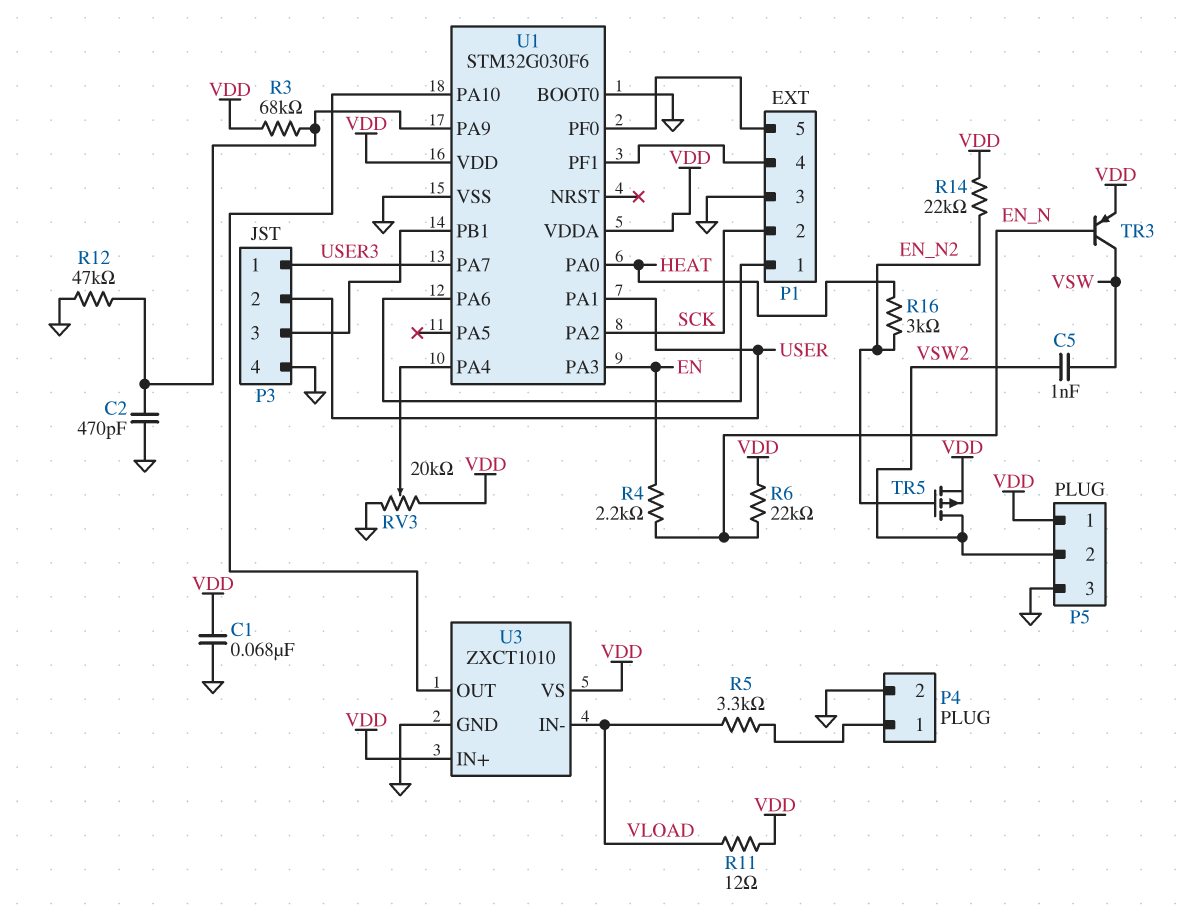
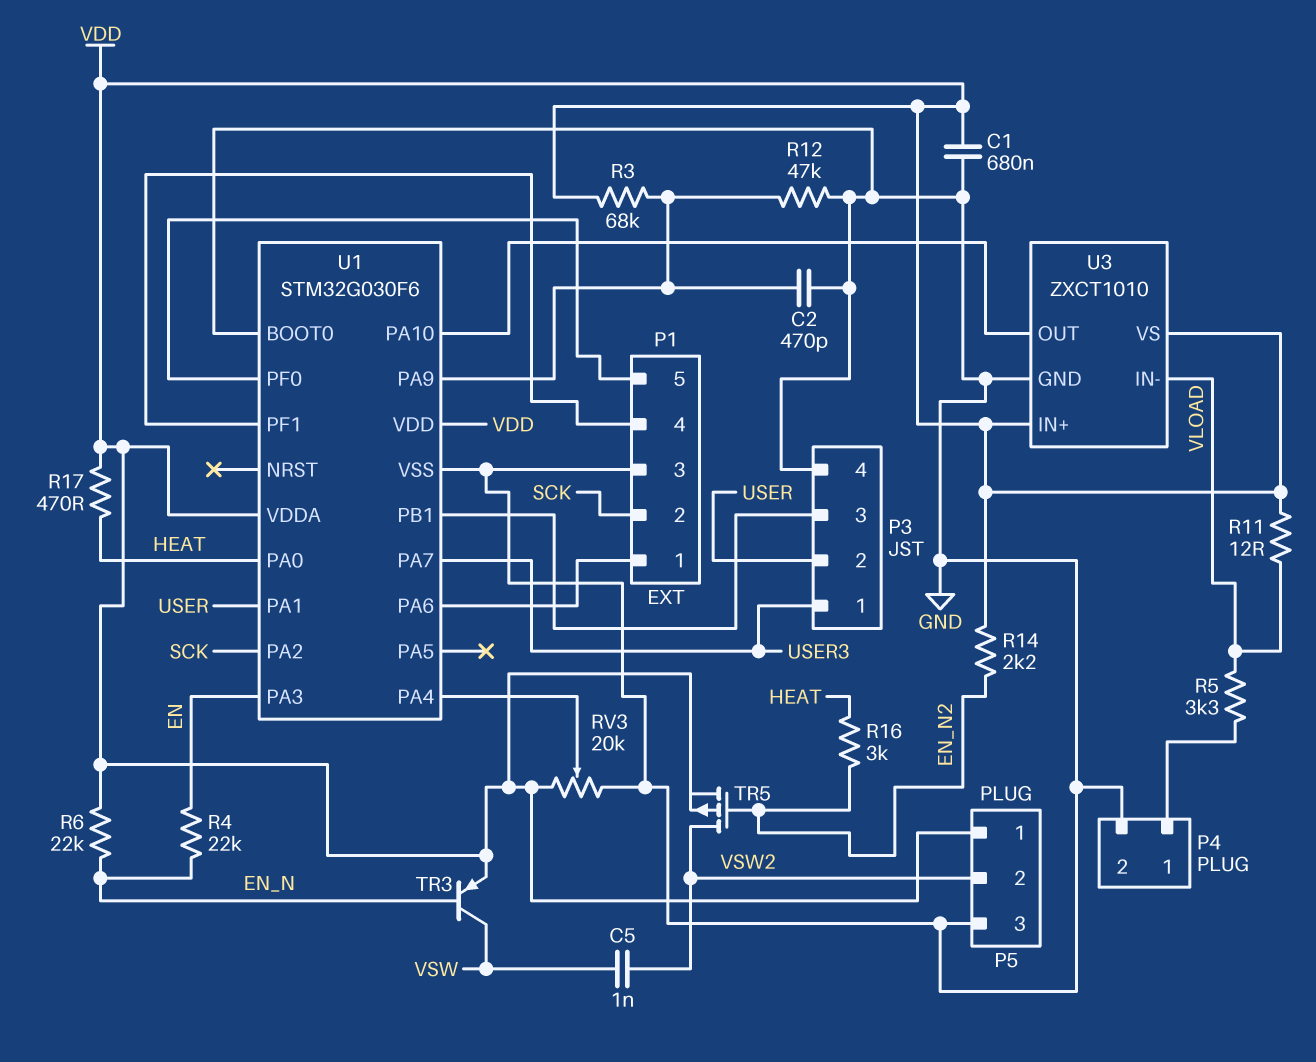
C1: 68nF (GND, VDD) -> 680nF (GND, VDD)
R4: 2.2k (EN, EN_N) -> 22k (EN, EN_N)
R14: 22k (EN_N2, VDD) -> 2.2k (EN_N2, VDD)
R17: none -> 470 (HEAT, VDD)

